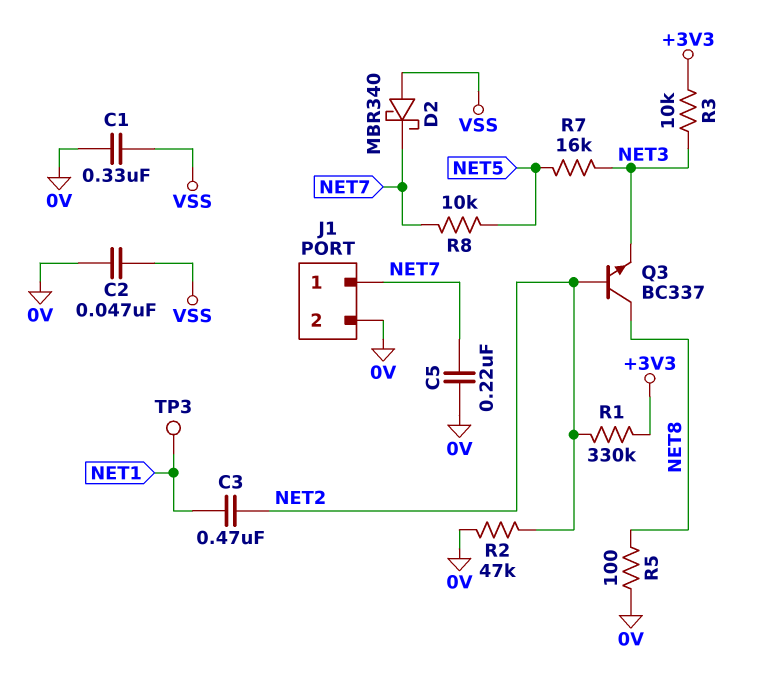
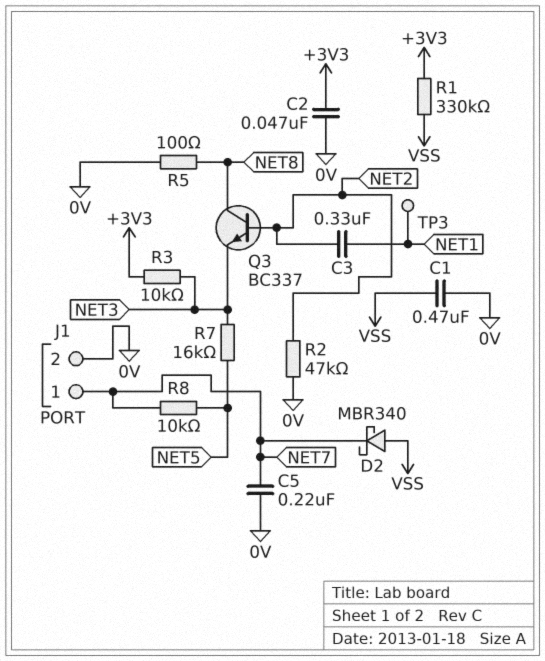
C1: 330nF (0V, VSS) -> 470nF (0V, VSS)
C2: 47nF (0V, VSS) -> 47nF (+3V3, 0V)
C3: 470nF (NET1, NET2) -> 330nF (NET1, NET2)
R1: 330k (+3V3, NET2) -> 330k (+3V3, VSS)

